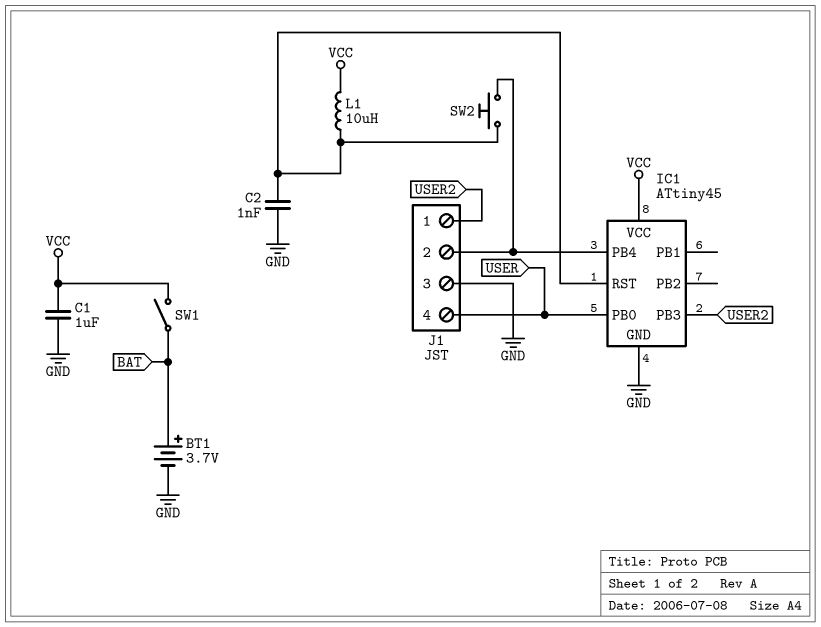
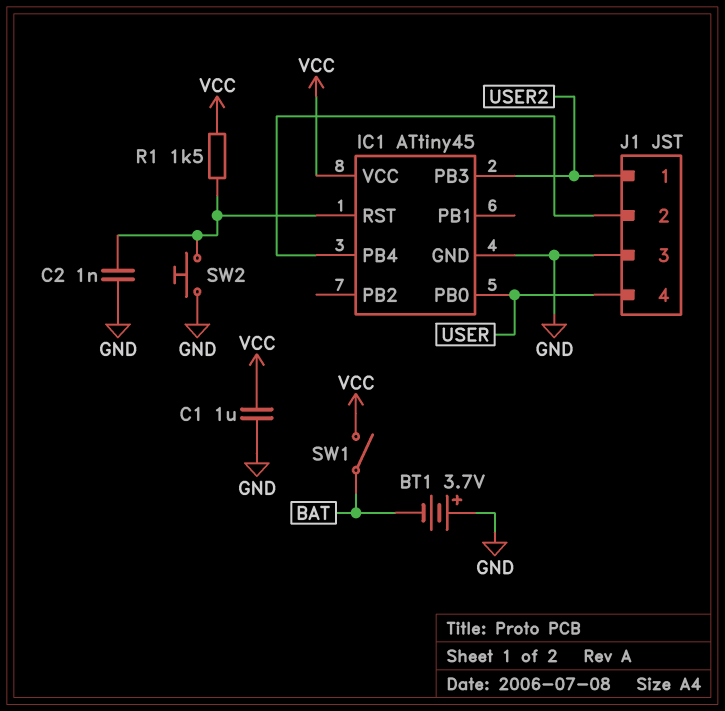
BT1: 3.7V (plus BAT, minus GND) -> 3.7V (plus GND, minus BAT)
L1: 10uH (IC1/RST, VCC) -> none
R1: none -> 1.5k (IC1/RST, VCC)
SW2: button (IC1/PB4, IC1/RST) -> button (GND, IC1/RST)

